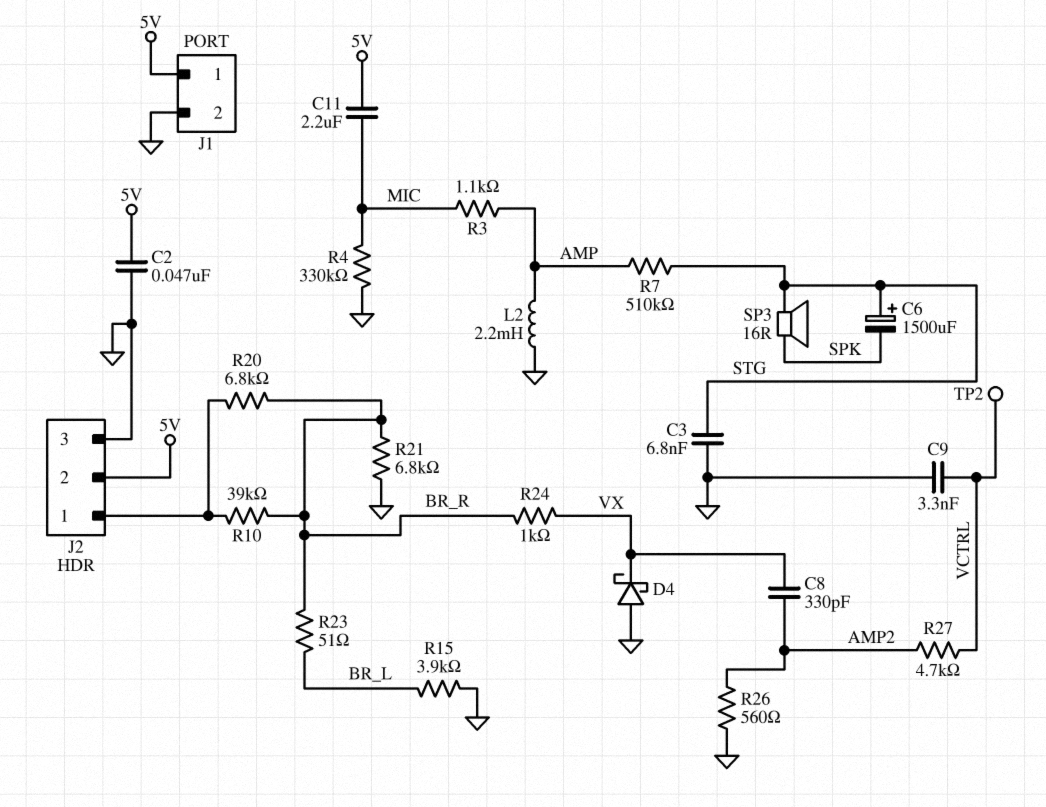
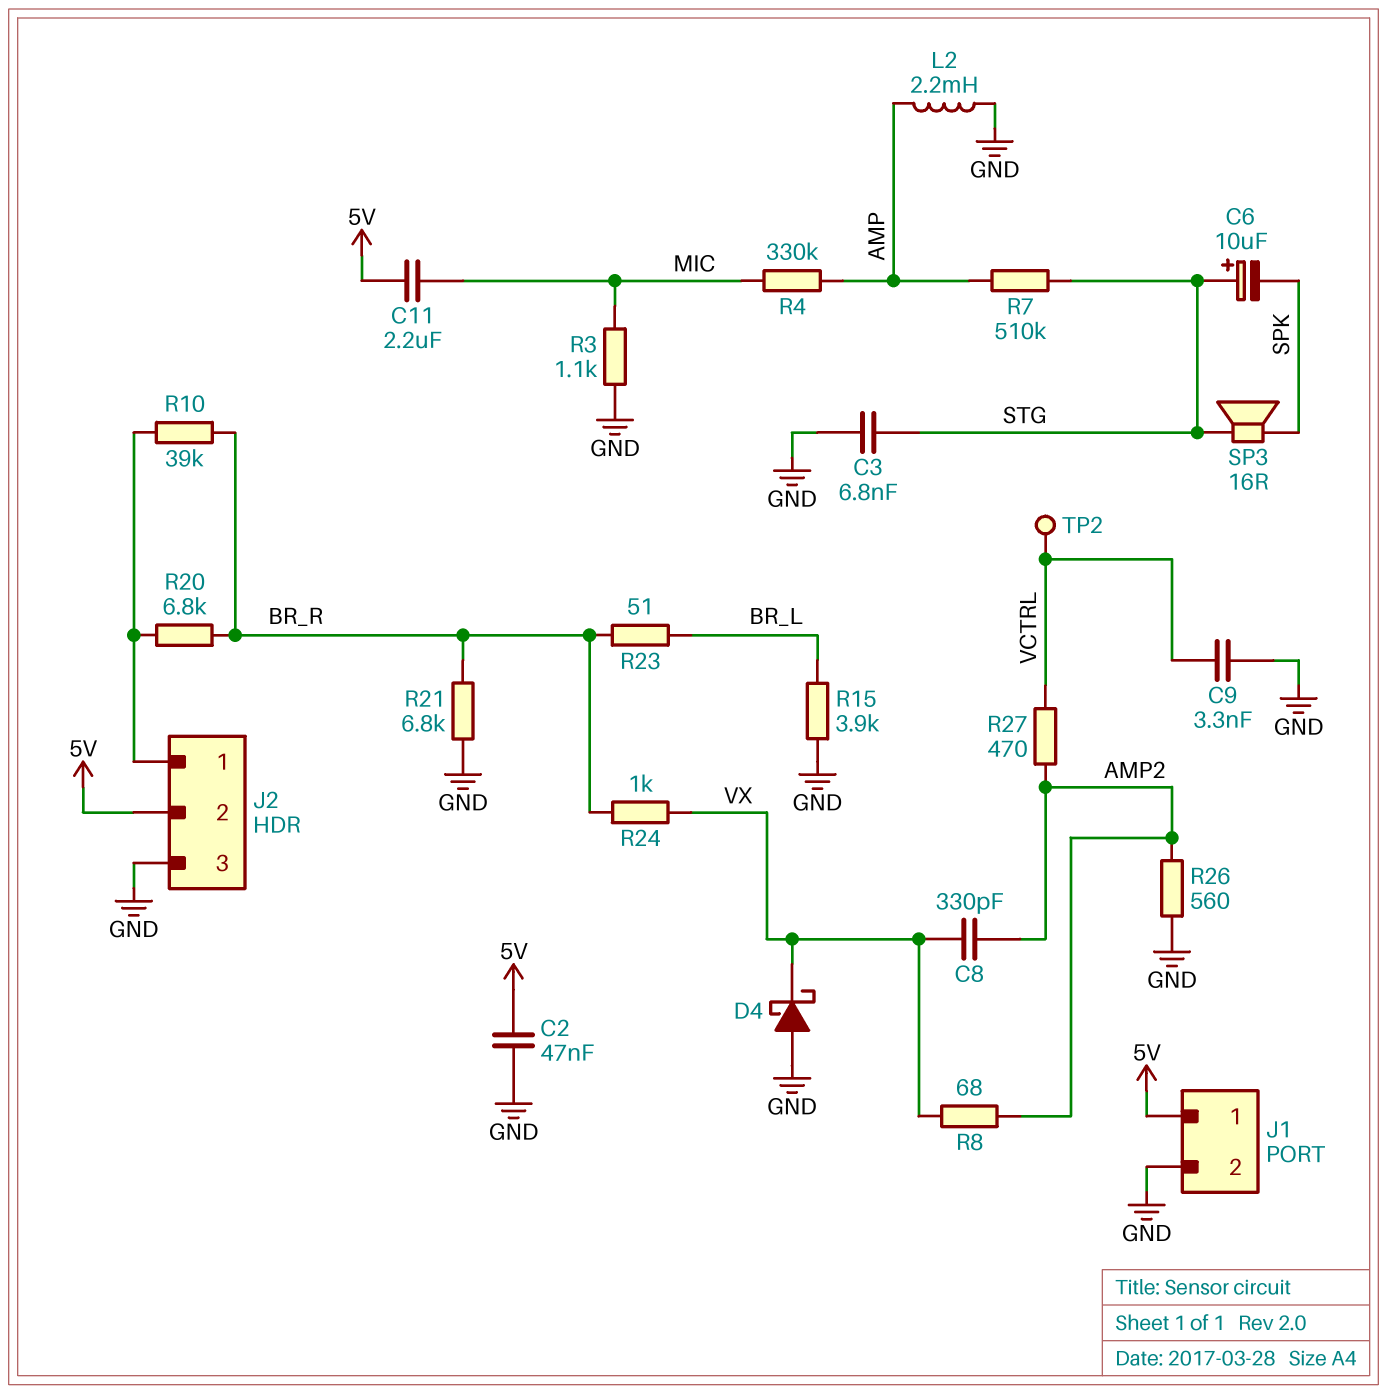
C6: 1500uF (plus STG, minus SPK) -> 10uF (plus STG, minus SPK)
R3: 1.1k (AMP, MIC) -> 1.1k (GND, MIC)
R4: 330k (GND, MIC) -> 330k (AMP, MIC)
R8: none -> 68 (AMP2, VX)
R27: 4.7k (AMP2, VCTRL) -> 470 (AMP2, VCTRL)

